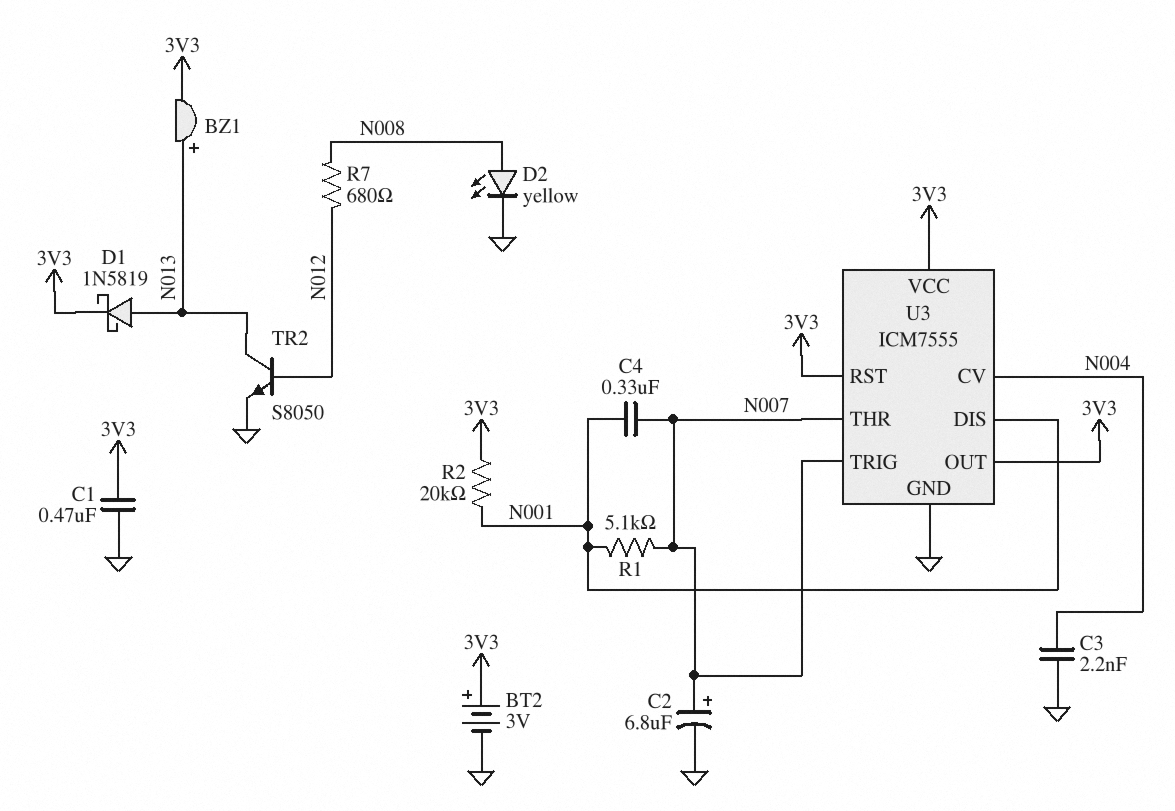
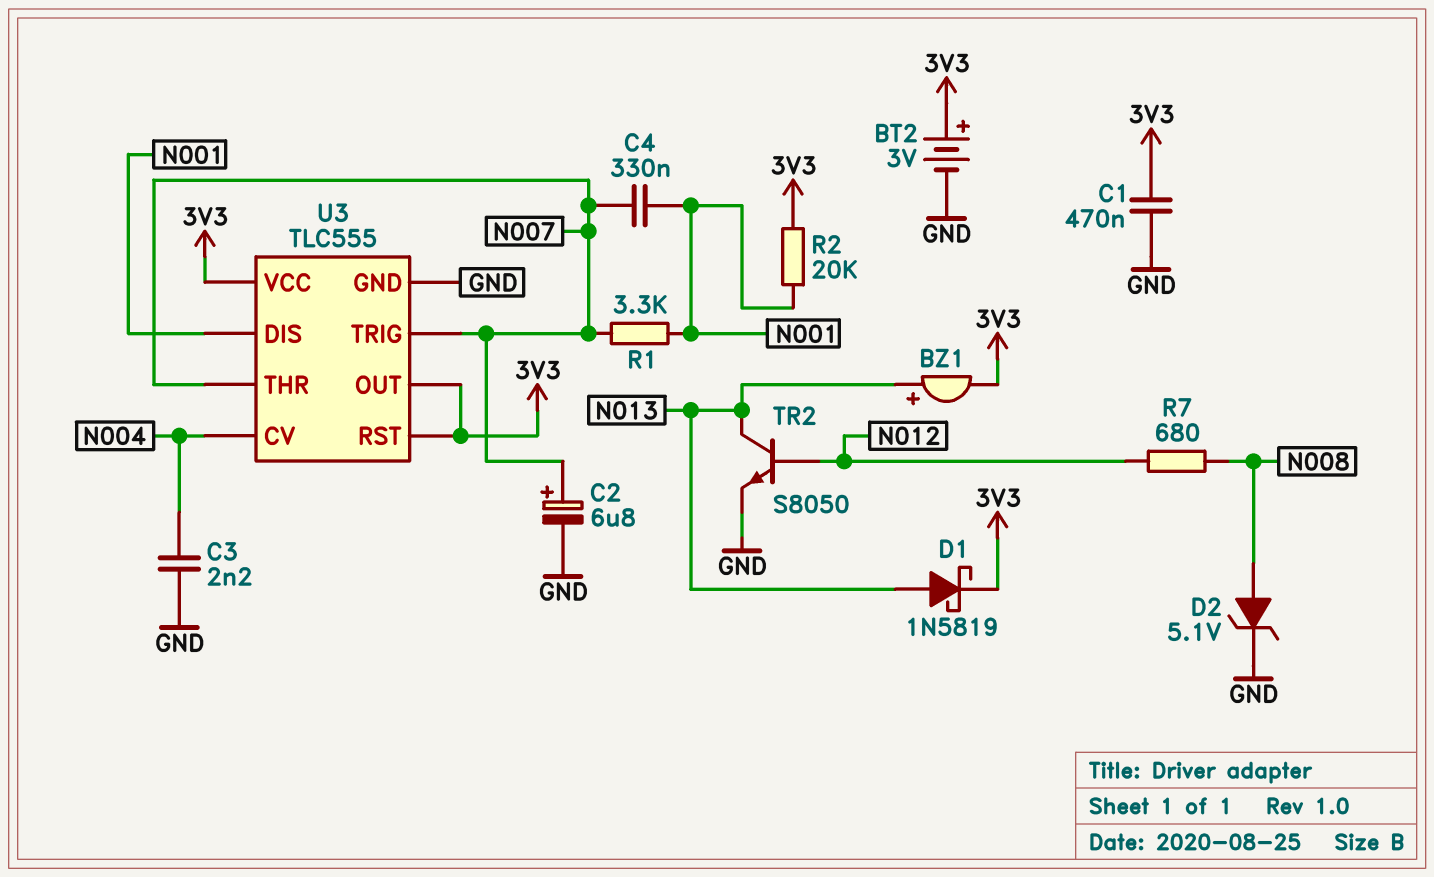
D2: LED yellow (A N008, K GND) -> zener 5.1V (A N008, K GND)
R1: 5.1k (N001, N007) -> 3.3k (N001, N007)
U3: ICM7555 -> TLC555

